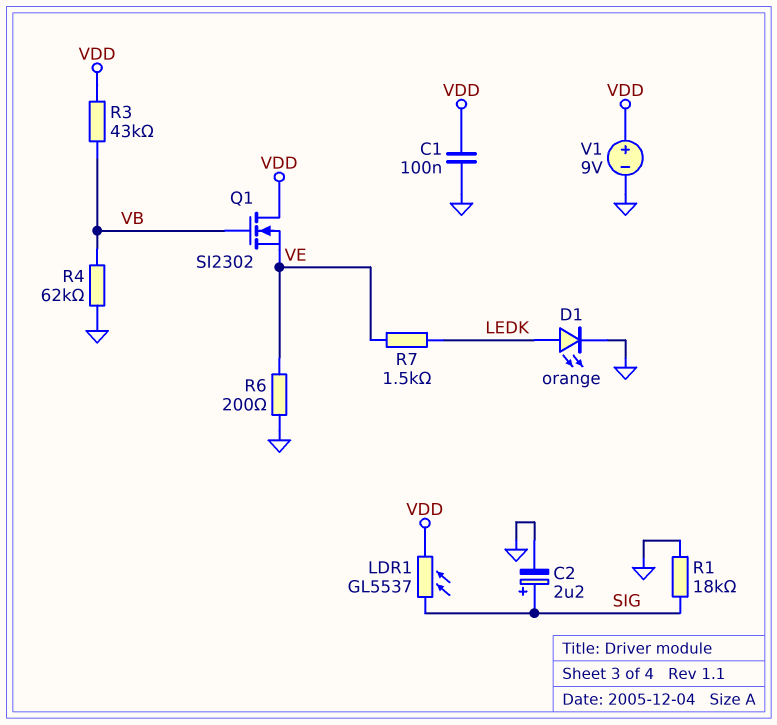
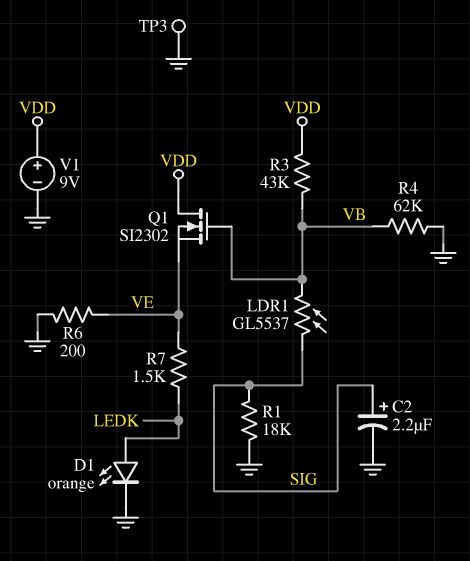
C1: 100nF (GND, VDD) -> none
LDR1: GL5537 (SIG, VDD) -> GL5537 (SIG, VB)
TP3: none -> test point (GND)

